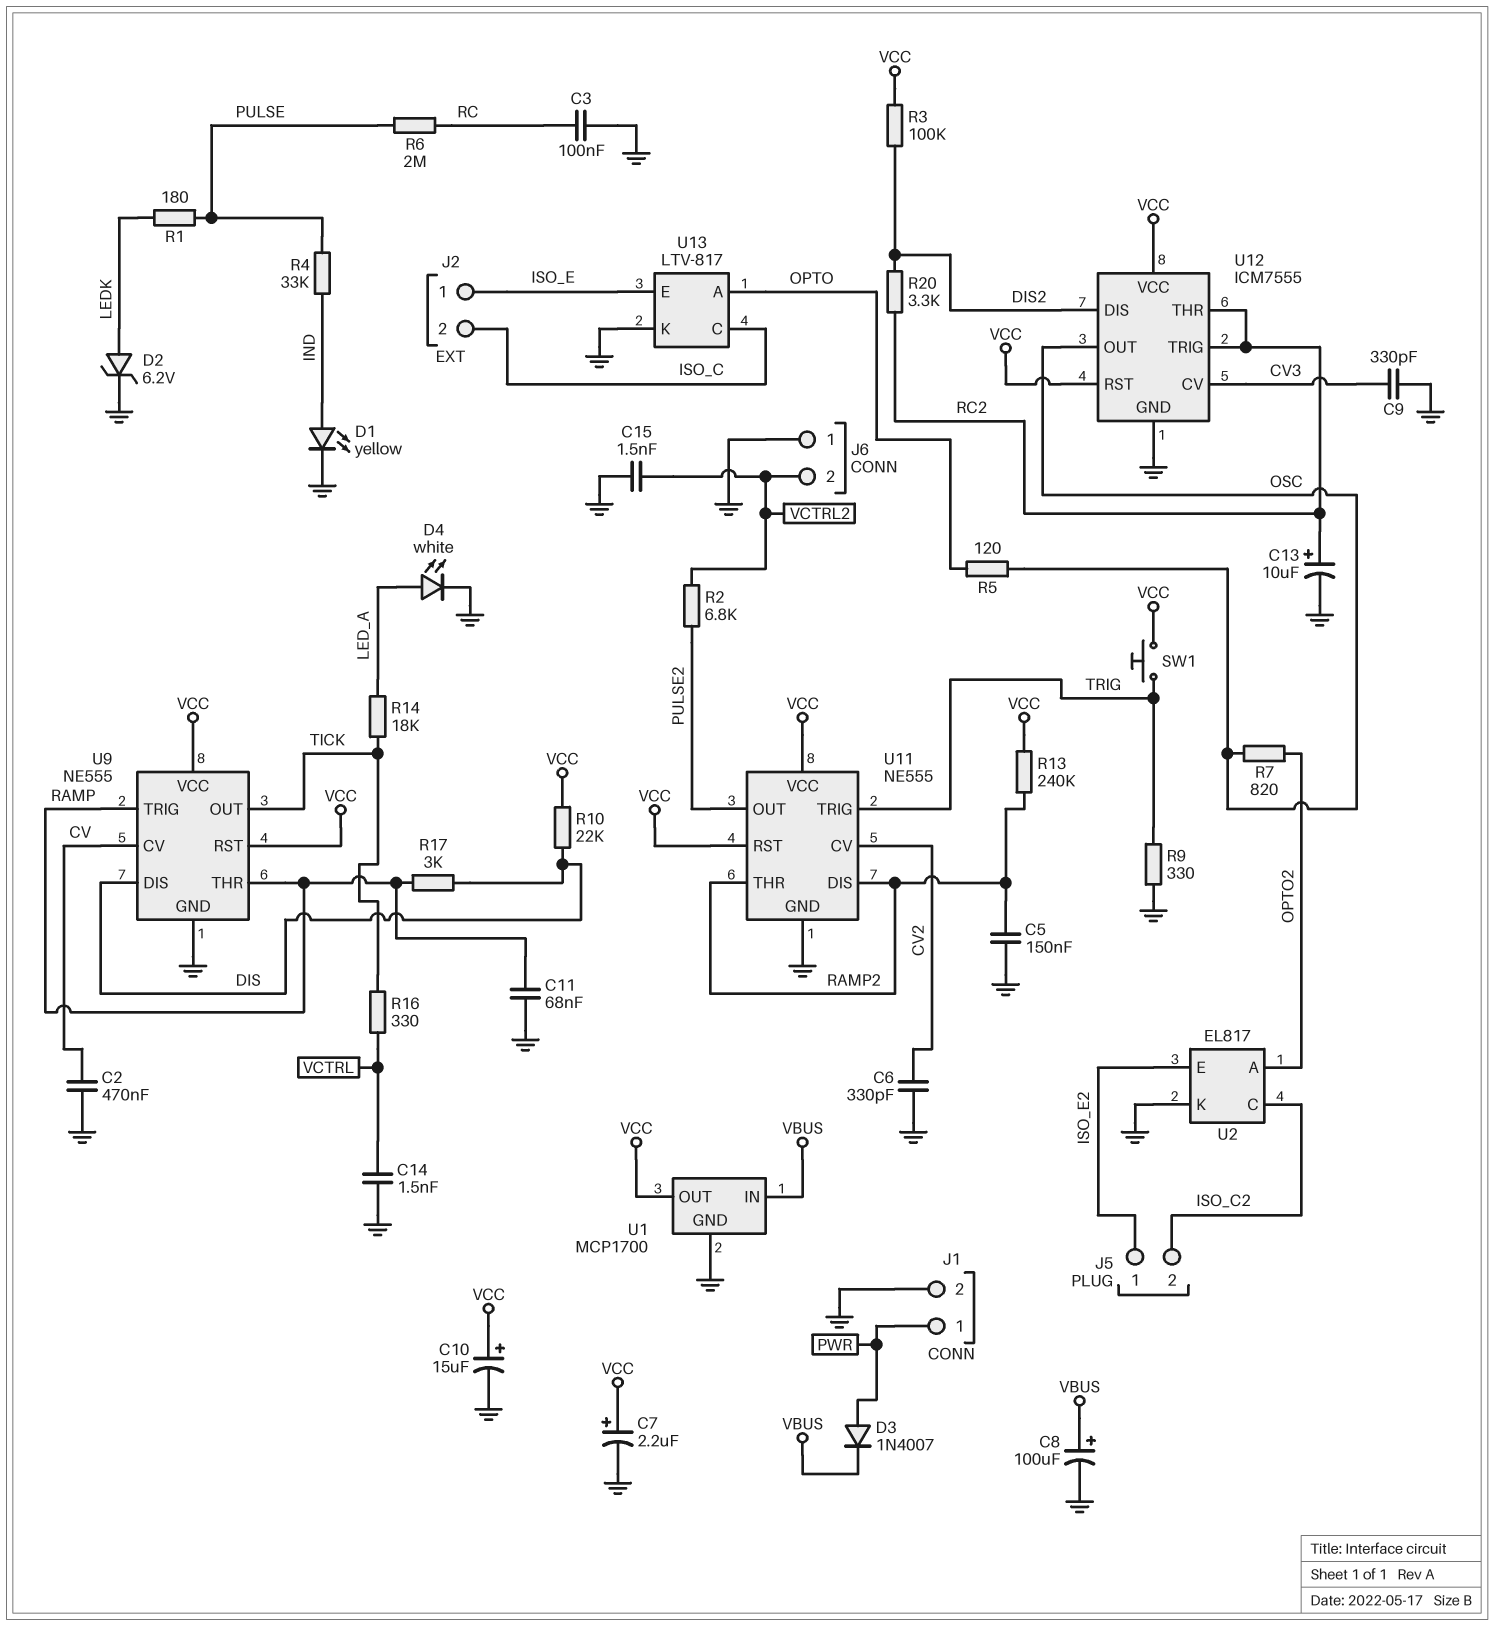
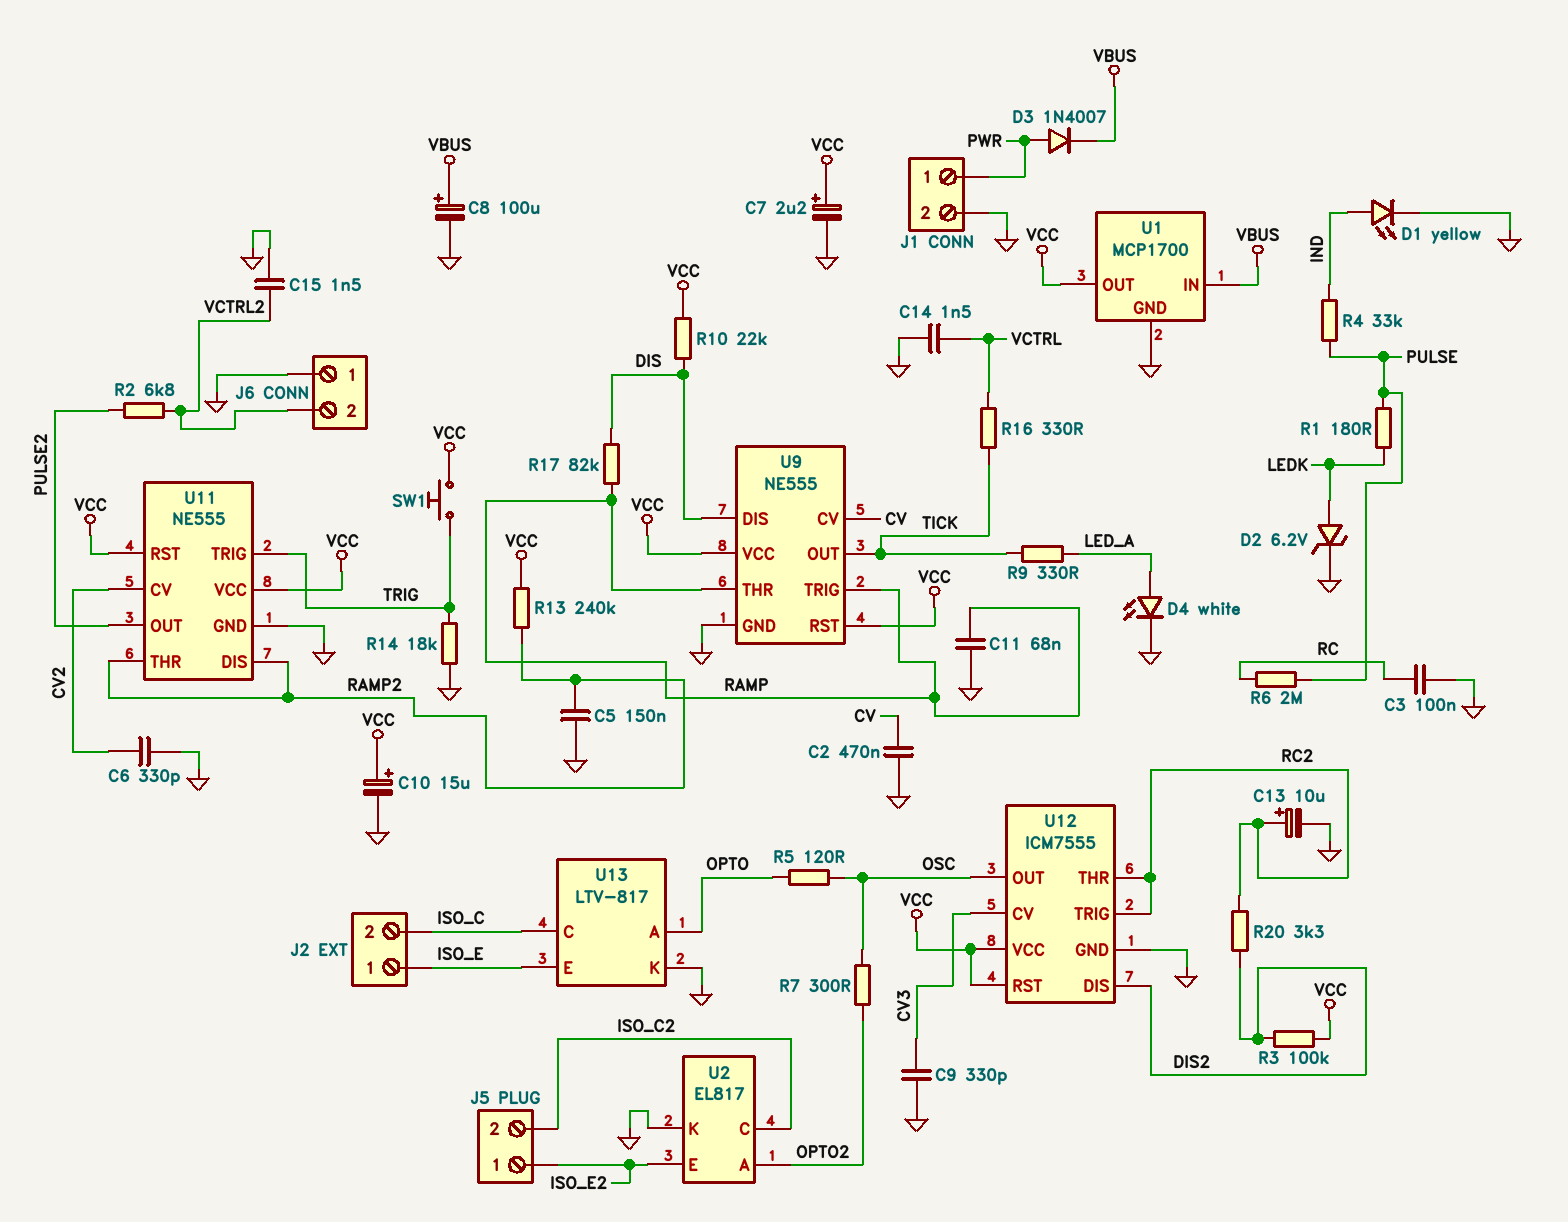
R7: 820 (OPTO2, OSC) -> 300 (OPTO2, OSC)
R9: 330 (GND, TRIG) -> 330 (LED_A, TICK)
R14: 18k (LED_A, TICK) -> 18k (GND, TRIG)
R17: 3k (DIS, RAMP) -> 82k (DIS, RAMP)

